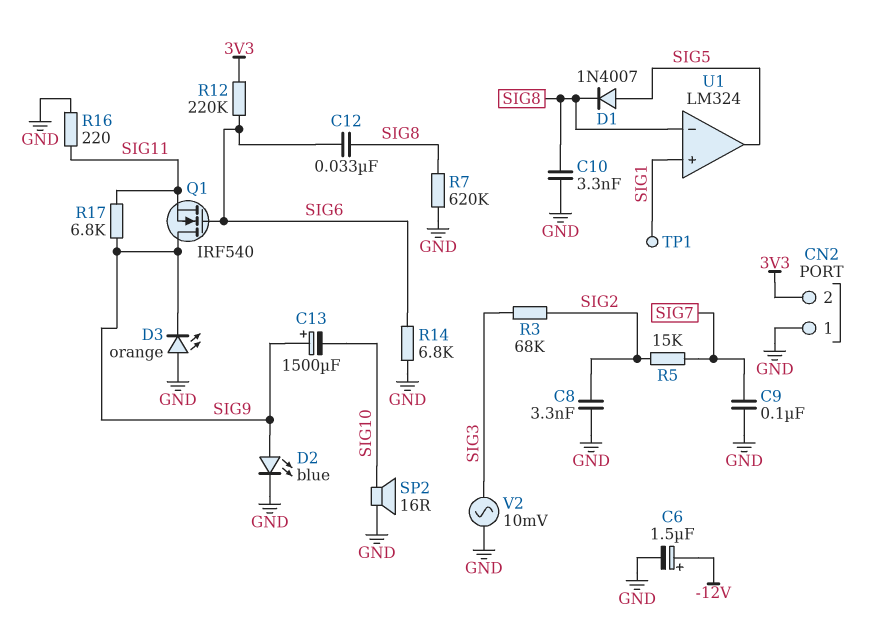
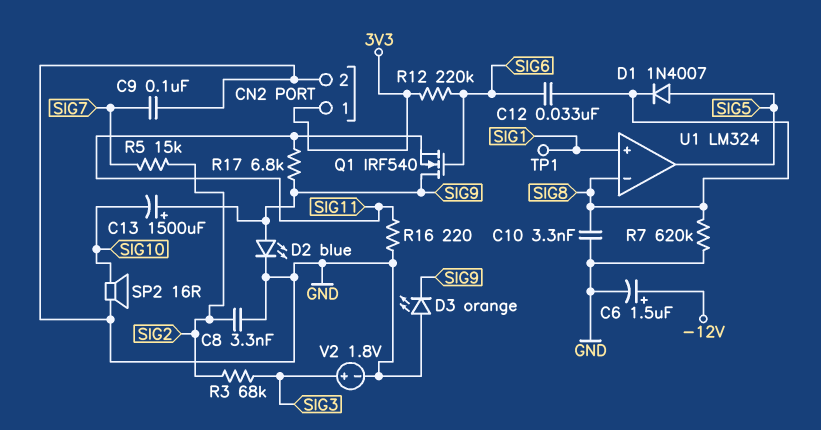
CN2 pin 1: GND -> 3V3
CN2 pin 2: 3V3 -> GND
R14: 6.8k (GND, SIG6) -> none
V2: AC 10mV (GND, SIG3) -> 1.8V (plus SIG3, minus GND)

